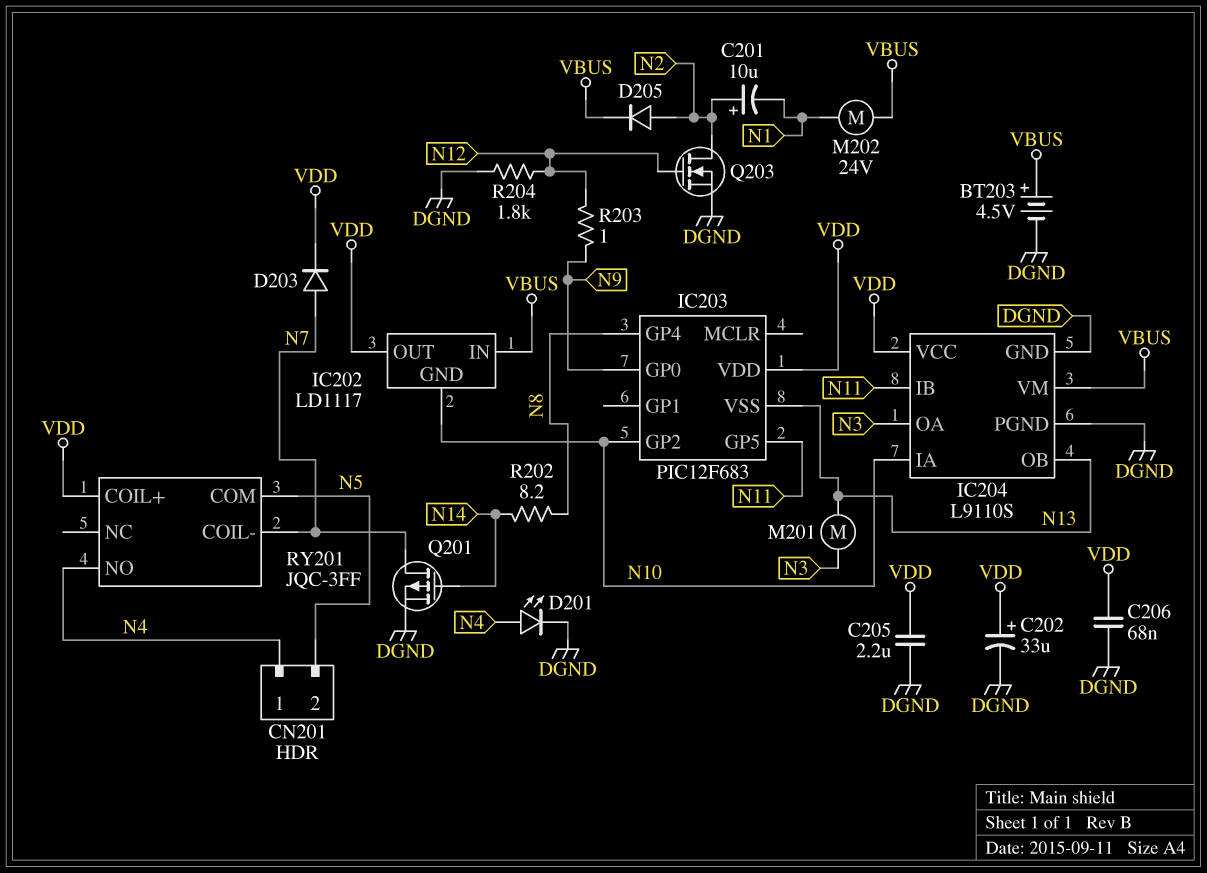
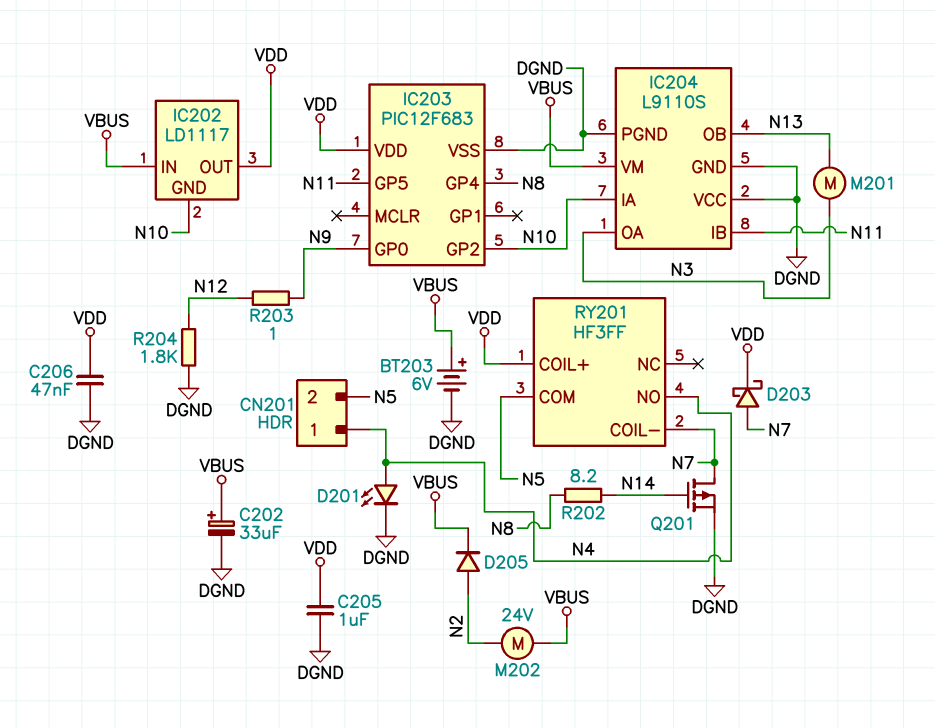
BT203: 4.5V (plus VBUS, minus DGND) -> 6V (plus VBUS, minus DGND)
C201: 10uF (plus N2, minus N1) -> none
C202: 33uF (plus VDD, minus DGND) -> 33uF (plus VBUS, minus DGND)
C205: 2.2uF (DGND, VDD) -> 1uF (DGND, VDD)
C206: 68nF (DGND, VDD) -> 47nF (DGND, VDD)
D203: diode (A N7, K VDD) -> schottky (A N7, K VDD)
IC203 pin VSS: N13 -> DGND
IC204 pin VCC: VDD -> DGND
M202: motor 24V (N1, VBUS) -> motor 24V (N2, VBUS)
Q203: NMOS (G N12, D N2, S DGND) -> none
RY201: JQC-3FF -> HF3FF

